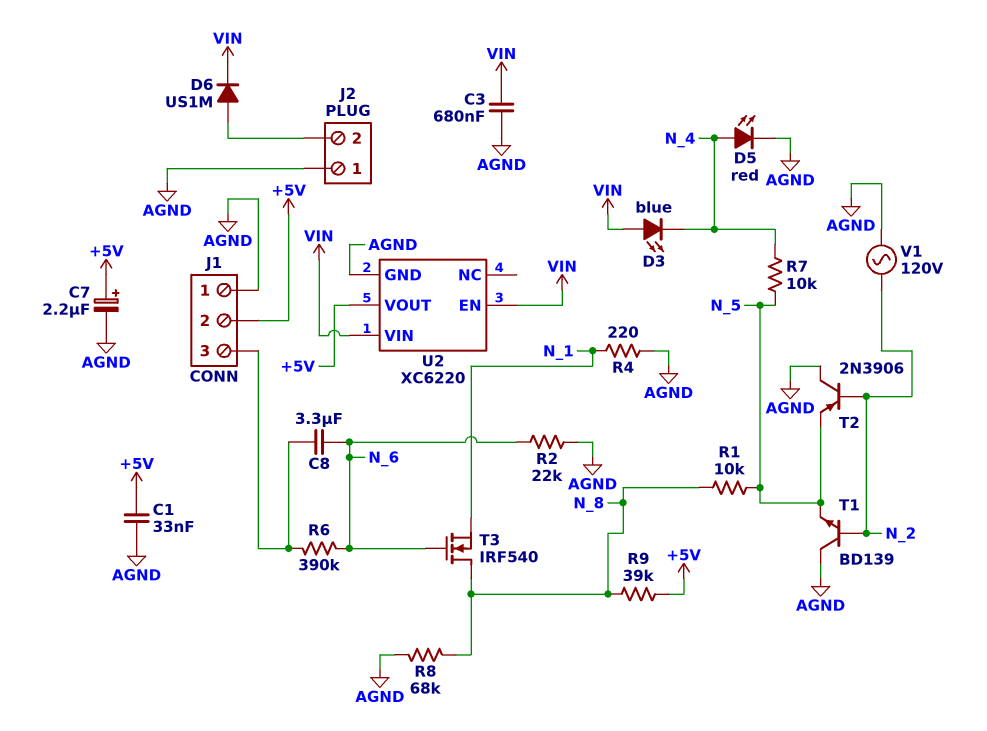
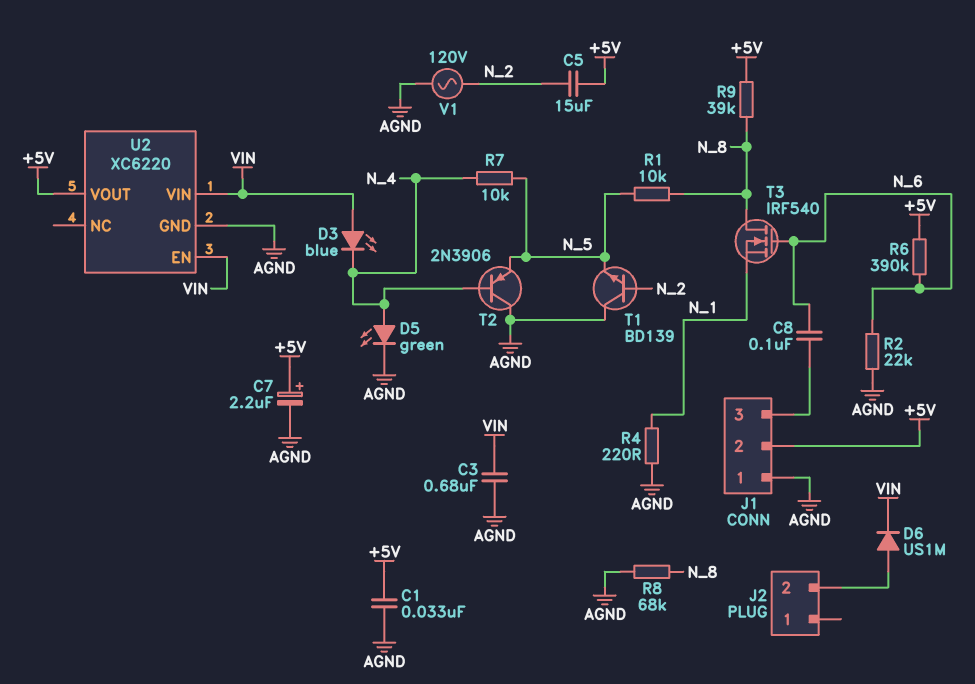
C5: none -> 15uF (+5V, N_2)
C8: 3.3uF (J1/3, N_6) -> 100nF (J1/3, N_6)
D5: LED red (A N_4, K AGND) -> LED green (A N_4, K AGND)
J2 pin 1: AGND -> none
R6: 390k (J1/3, N_6) -> 390k (+5V, N_6)
T2: PNP 2N3906 (B N_2, C AGND, E N_5) -> PNP 2N3906 (B N_4, C AGND, E N_5)

